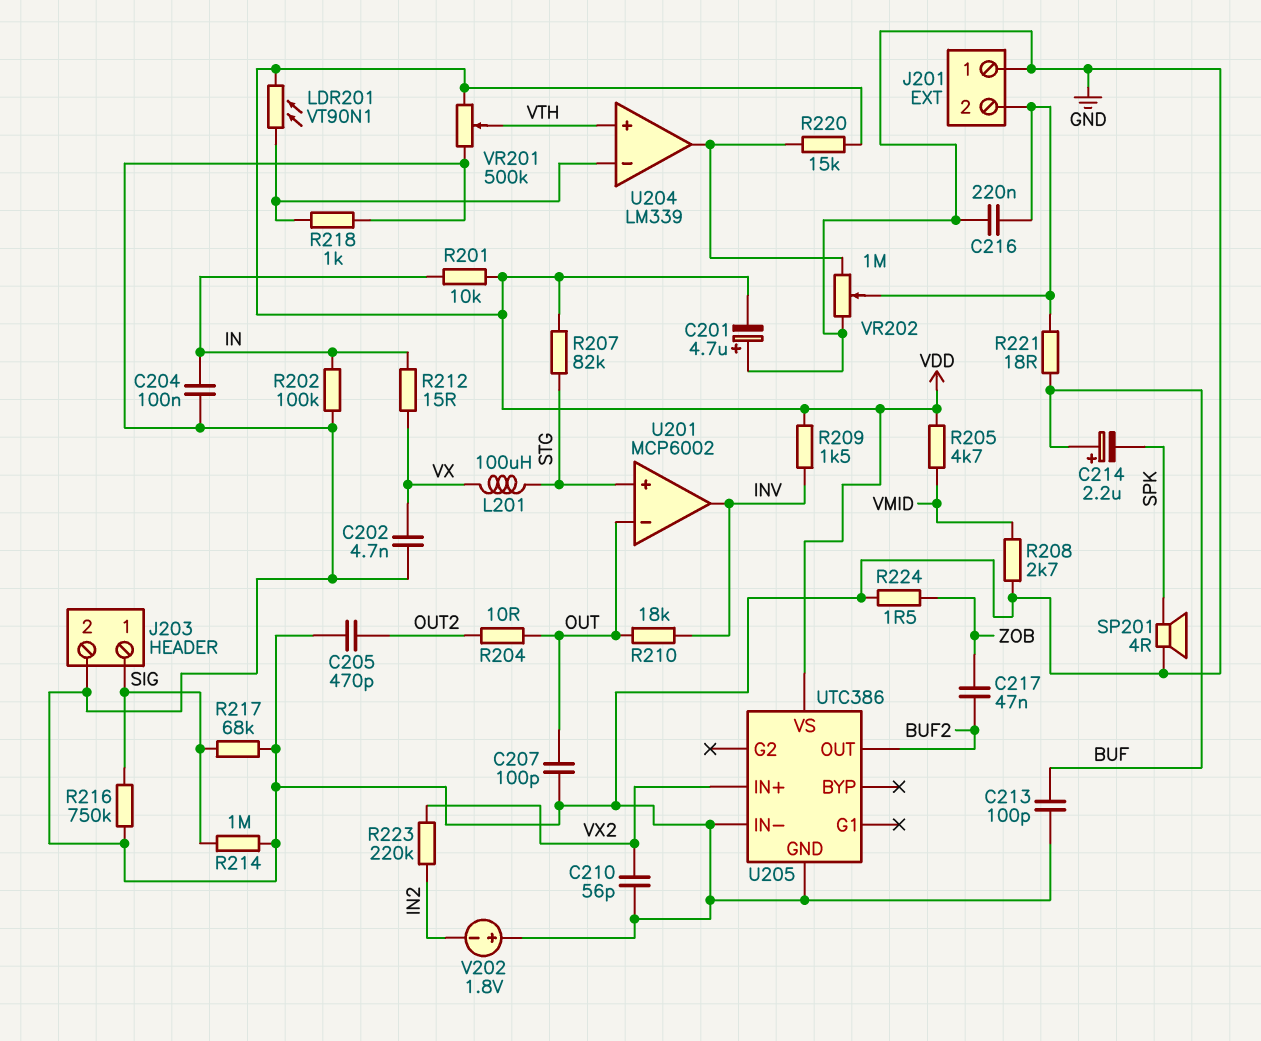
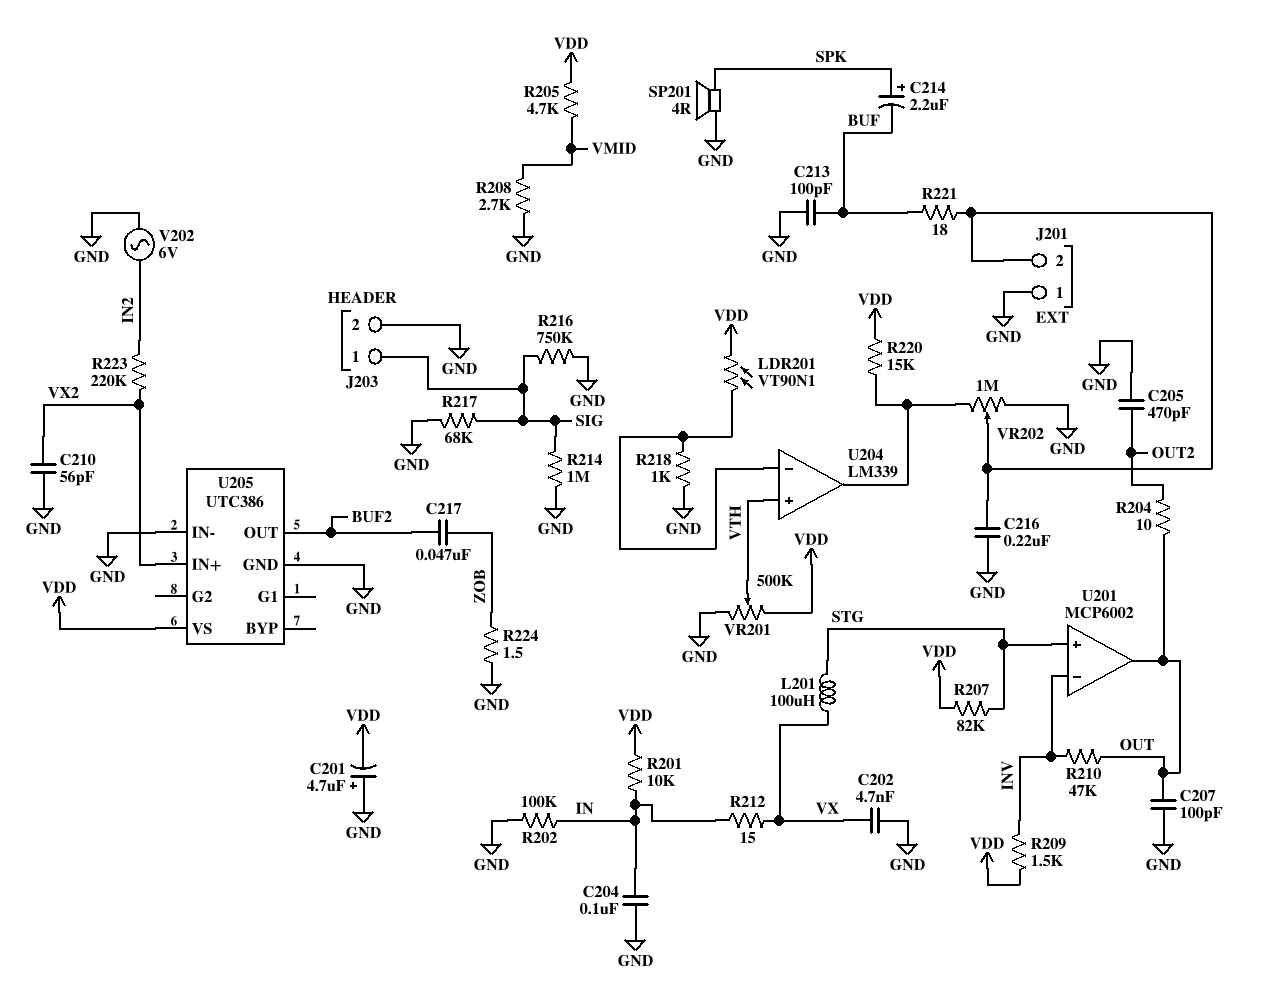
C214: 2.2uF (plus BUF, minus SPK) -> 2.2uF (plus SPK, minus BUF)
R210: 18k (INV, OUT) -> 47k (INV, OUT)
U201 pin in-: OUT -> INV
U201 pin out: INV -> OUT
V202: 1.8V (plus GND, minus IN2) -> AC 6V (GND, IN2)

